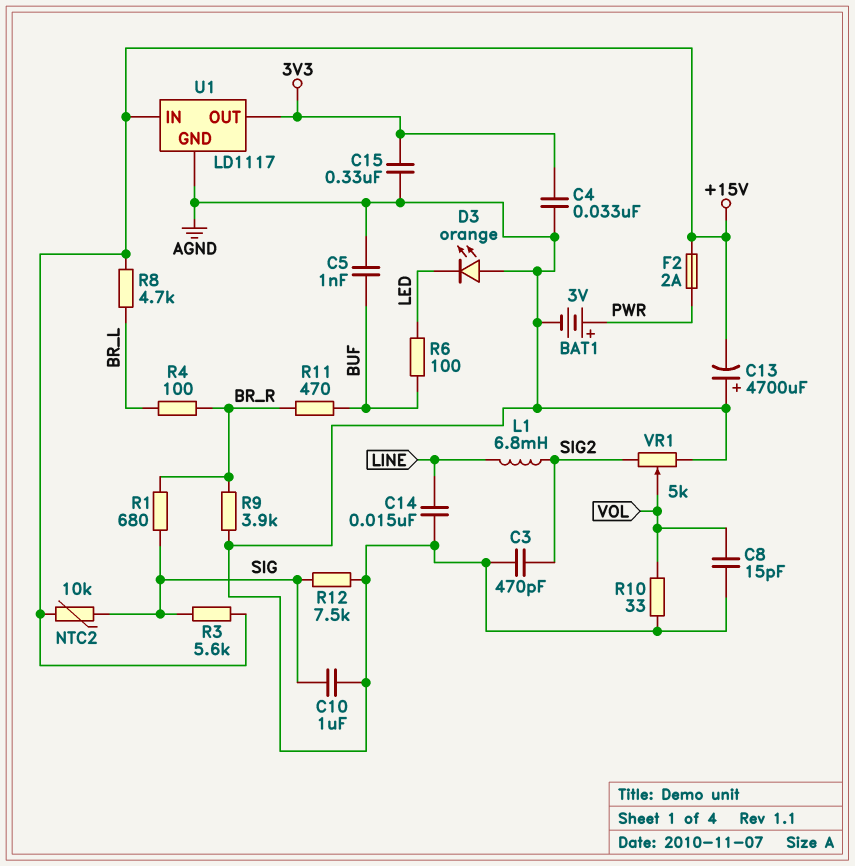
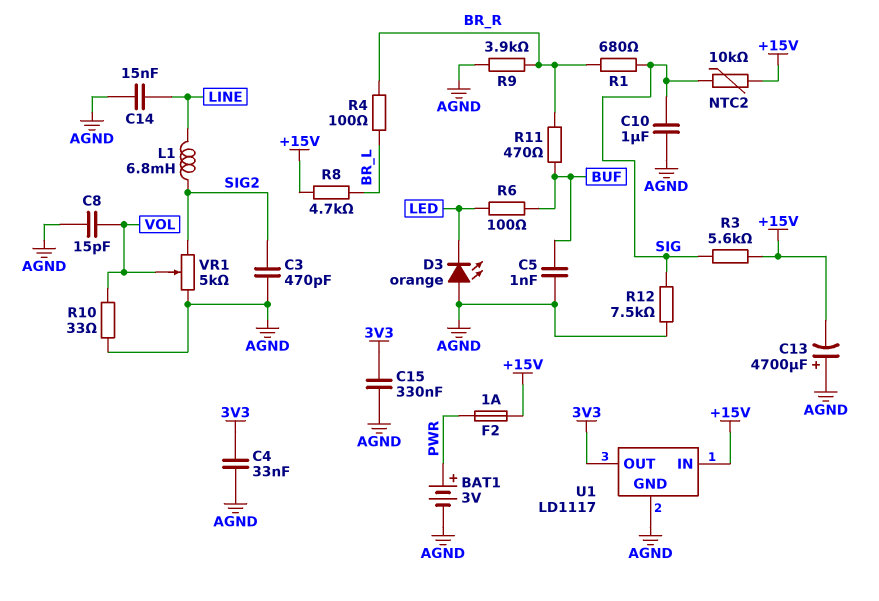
F2: 2A (+15V, PWR) -> 1A (+15V, PWR)

